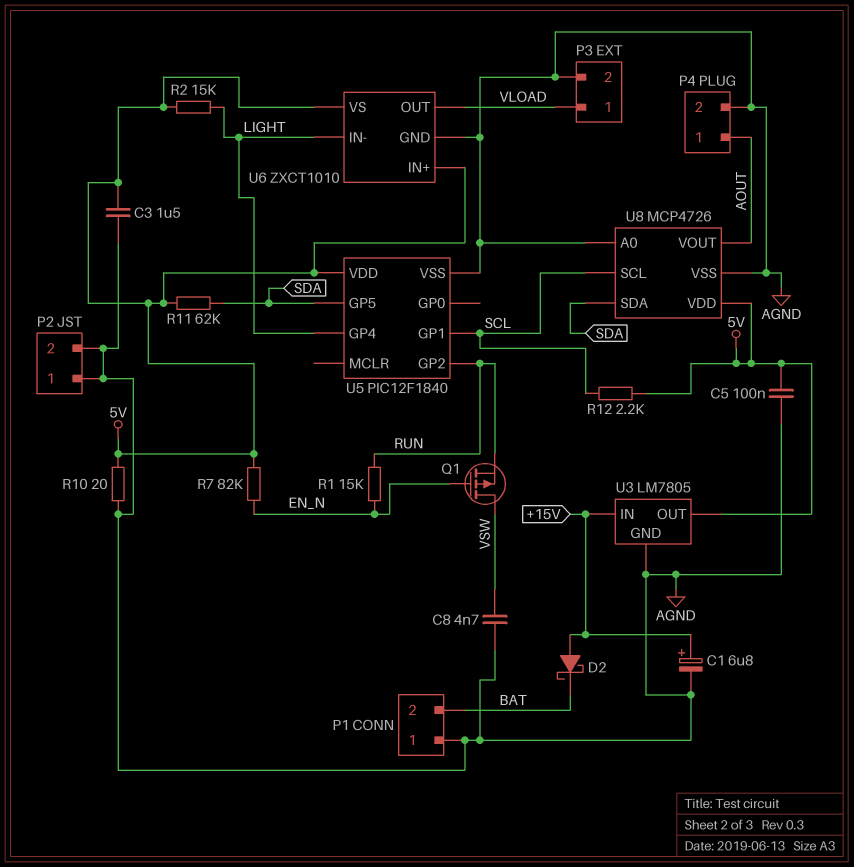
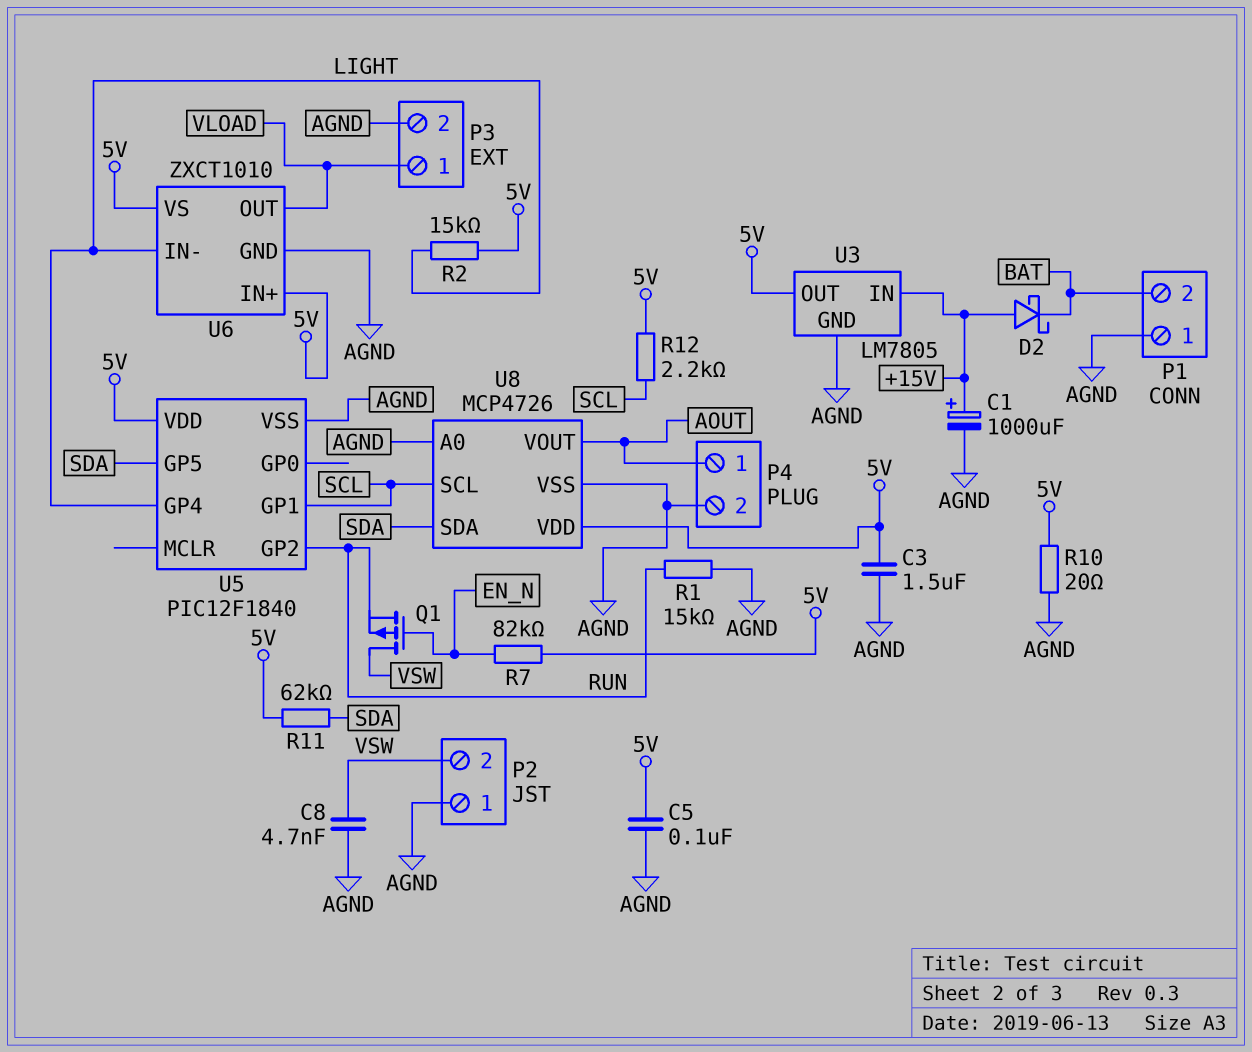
C1: 6.8uF (plus +15V, minus AGND) -> 1000uF (plus +15V, minus AGND)
P2 pin 2: AGND -> VSW
R1: 15k (EN_N, RUN) -> 15k (AGND, RUN)

